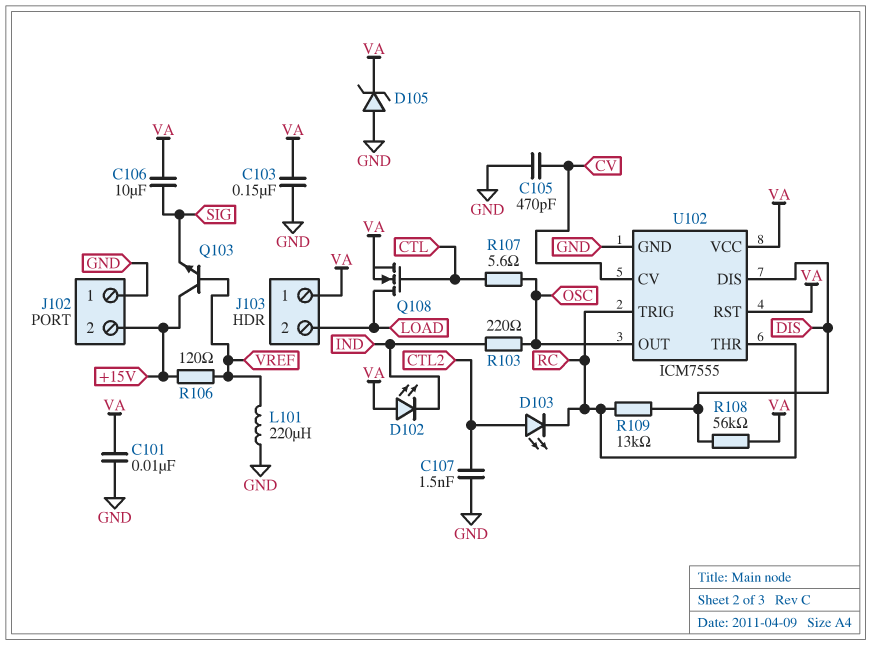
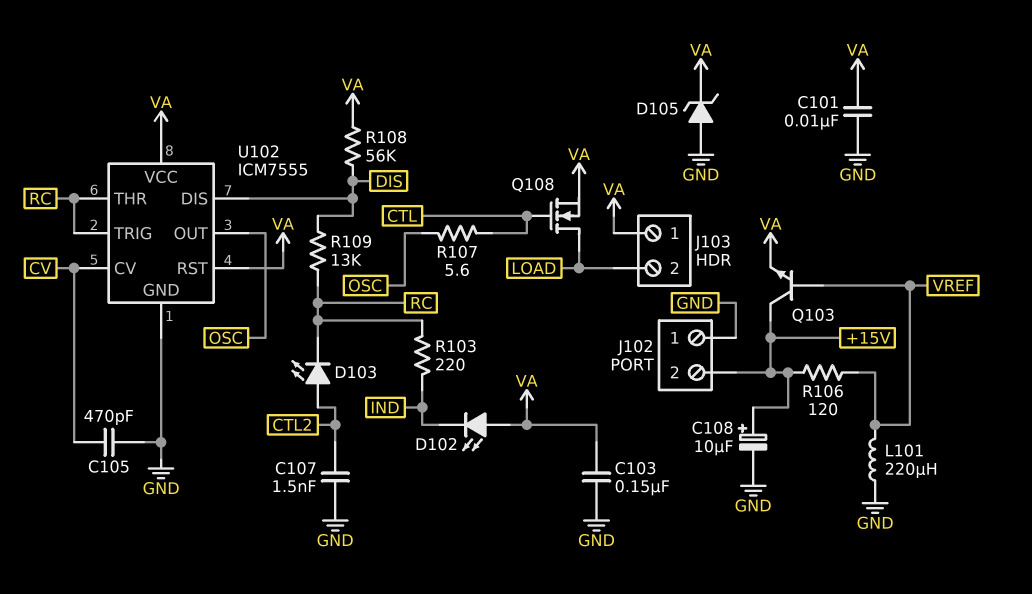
C106: 10uF (SIG, VA) -> none
C108: none -> 10uF (plus +15V, minus GND)
Q103: NPN (B VREF, C +15V, E SIG) -> NPN (B VREF, C +15V, E VA)
R103: 220 (IND, OSC) -> 220 (IND, RC)

